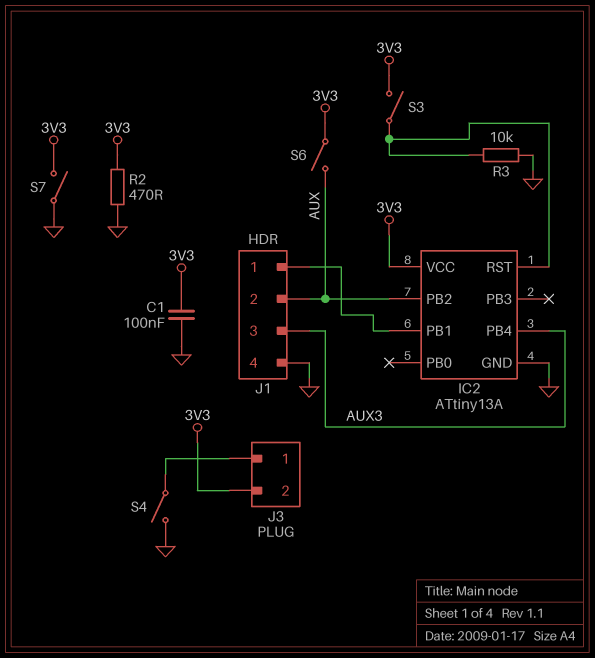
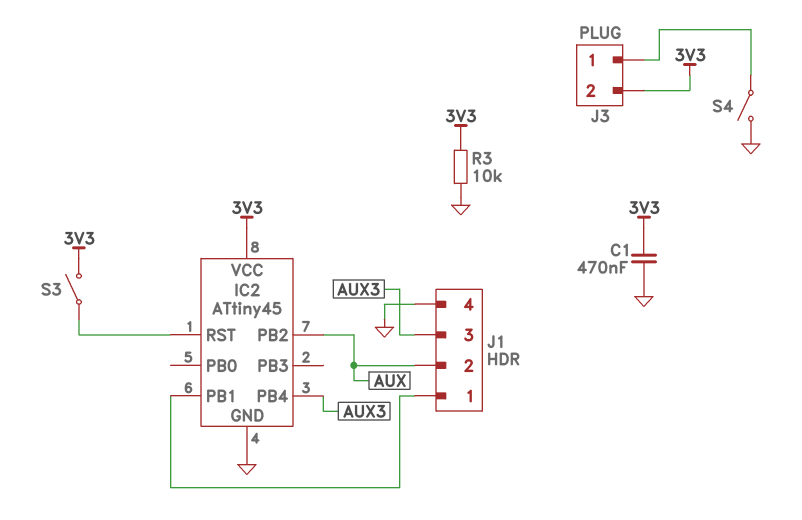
C1: 100nF (3V3, GND) -> 470nF (3V3, GND)
IC2: ATtiny13A -> ATtiny45
R2: 470 (3V3, GND) -> none
R3: 10k (GND, IC2/RST) -> 10k (3V3, GND)
S6: switch (3V3, AUX) -> none
S7: switch (3V3, GND) -> none

